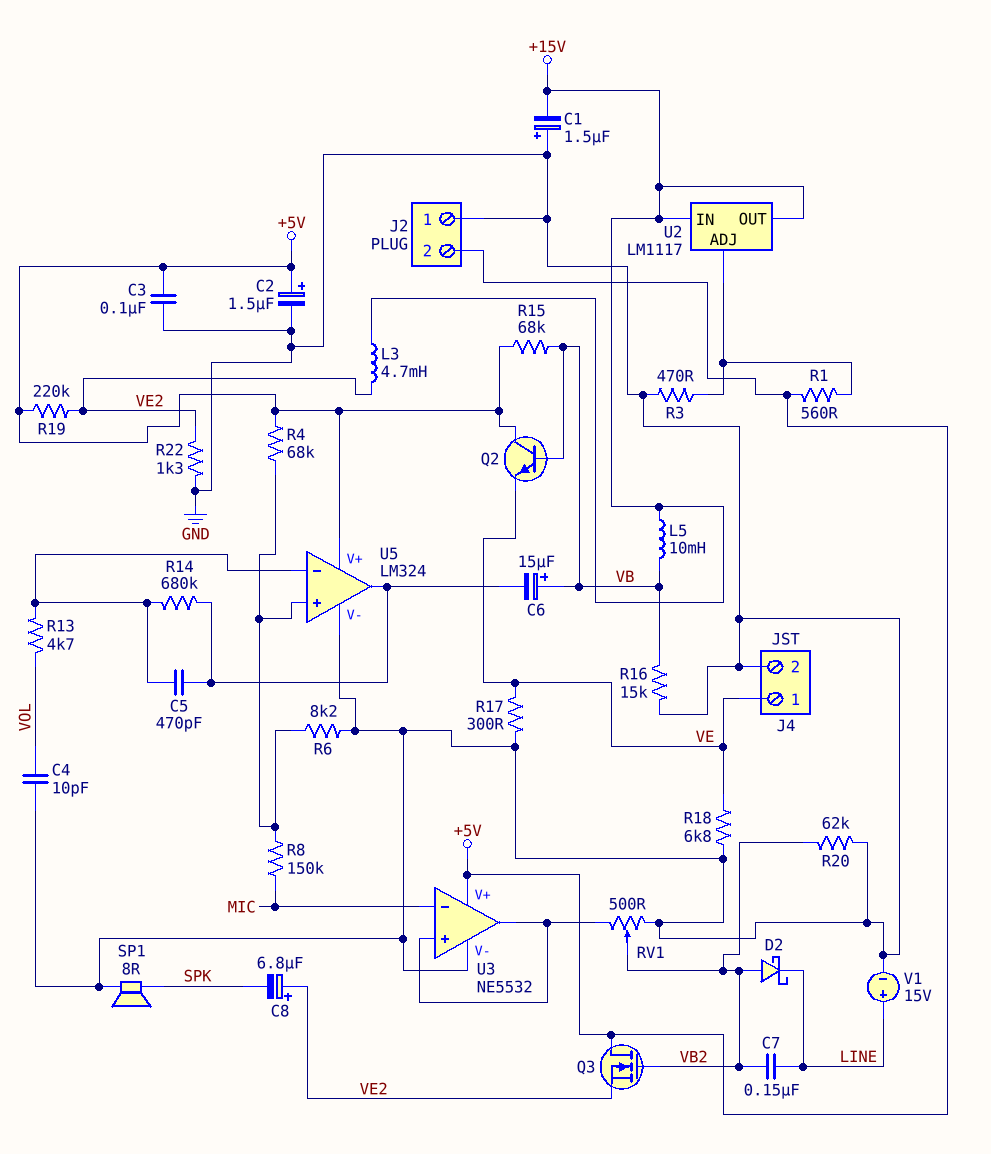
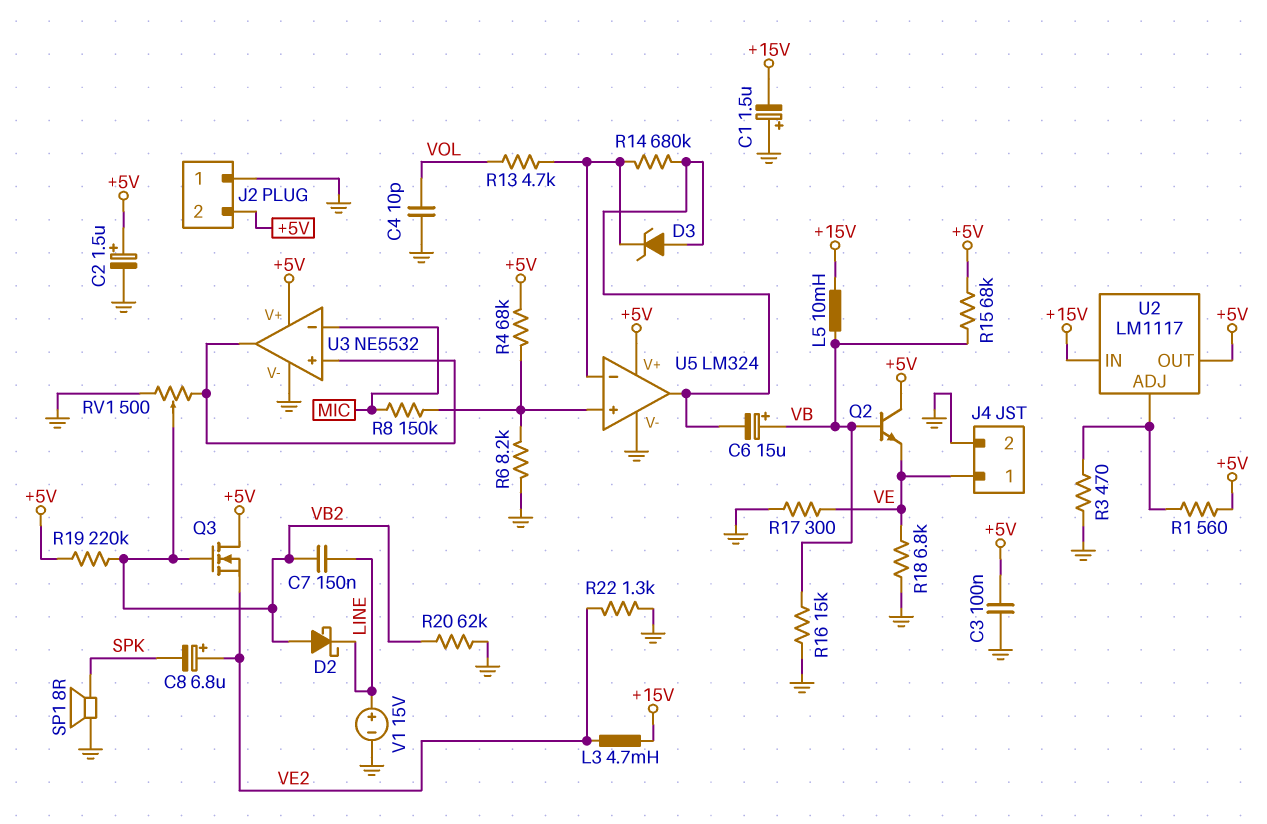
C5: 470pF (U5/in-, U5/out) -> none
D3: none -> zener (A U5/out, K U5/in-)
R19: 220k (+5V, VE2) -> 220k (+5V, VB2)
U2 pin OUT: +15V -> +5V

